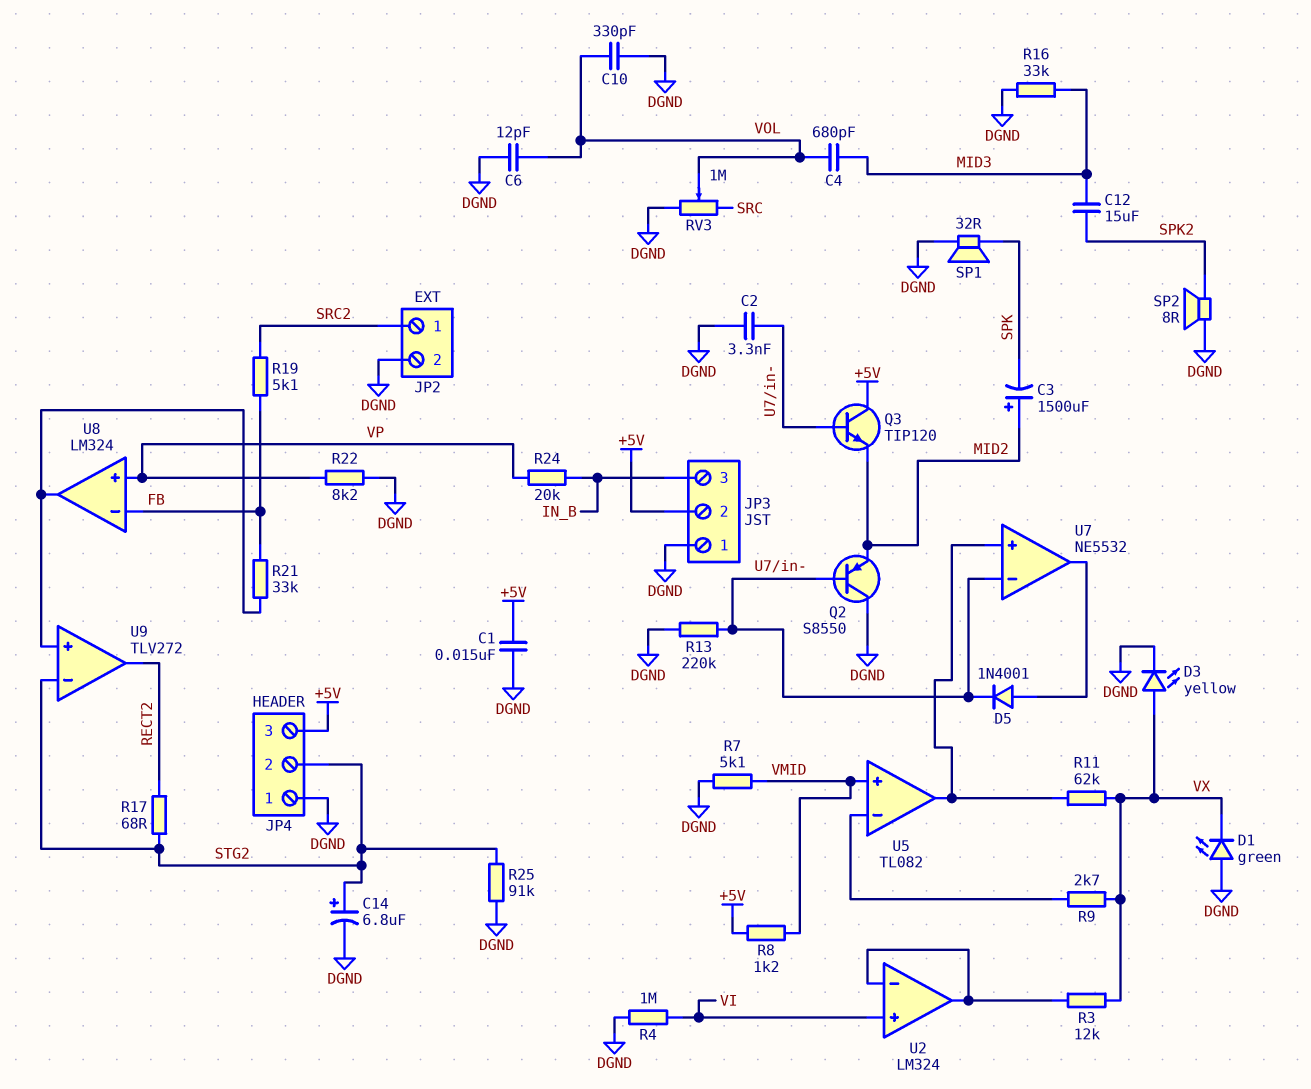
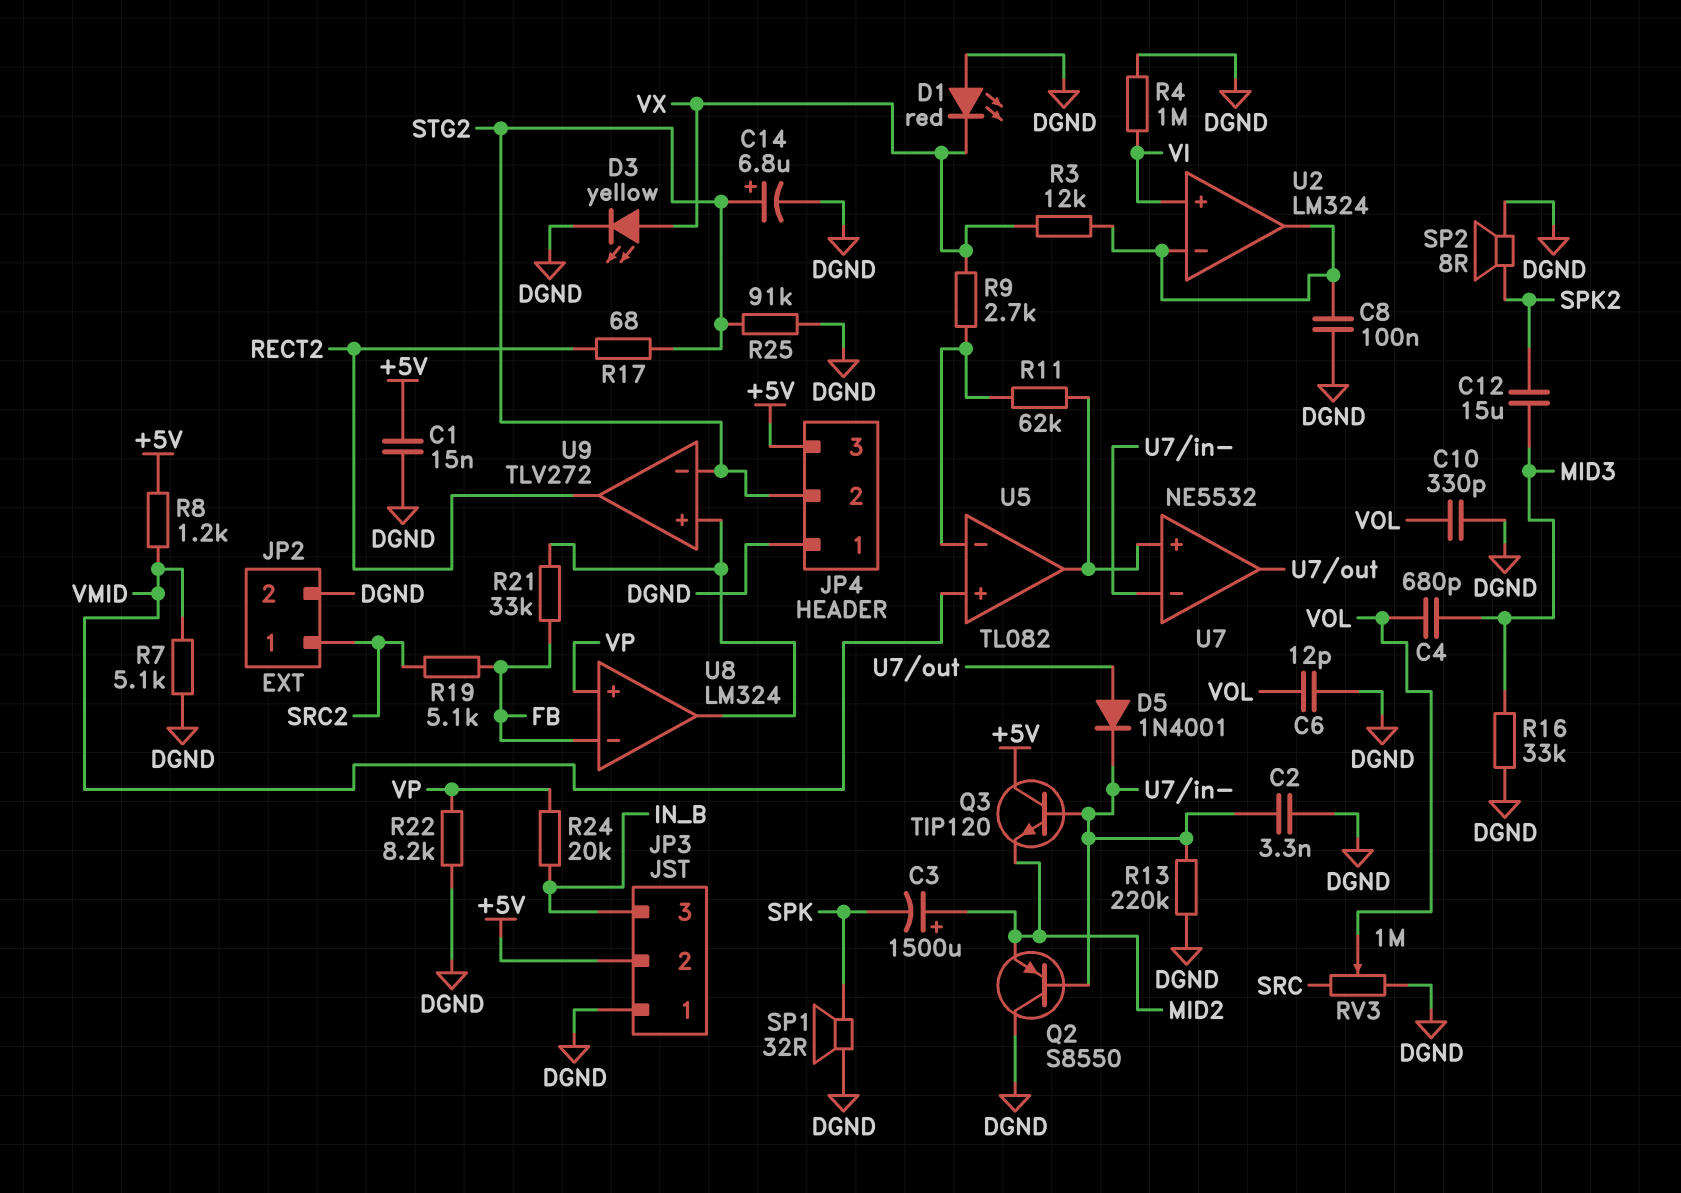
C8: none -> 100nF (DGND, U2/in-)
D1: LED green (A DGND, K VX) -> LED red (A DGND, K VX)
R11: 62k (U5/out, VX) -> 62k (U5/in-, U5/out)

